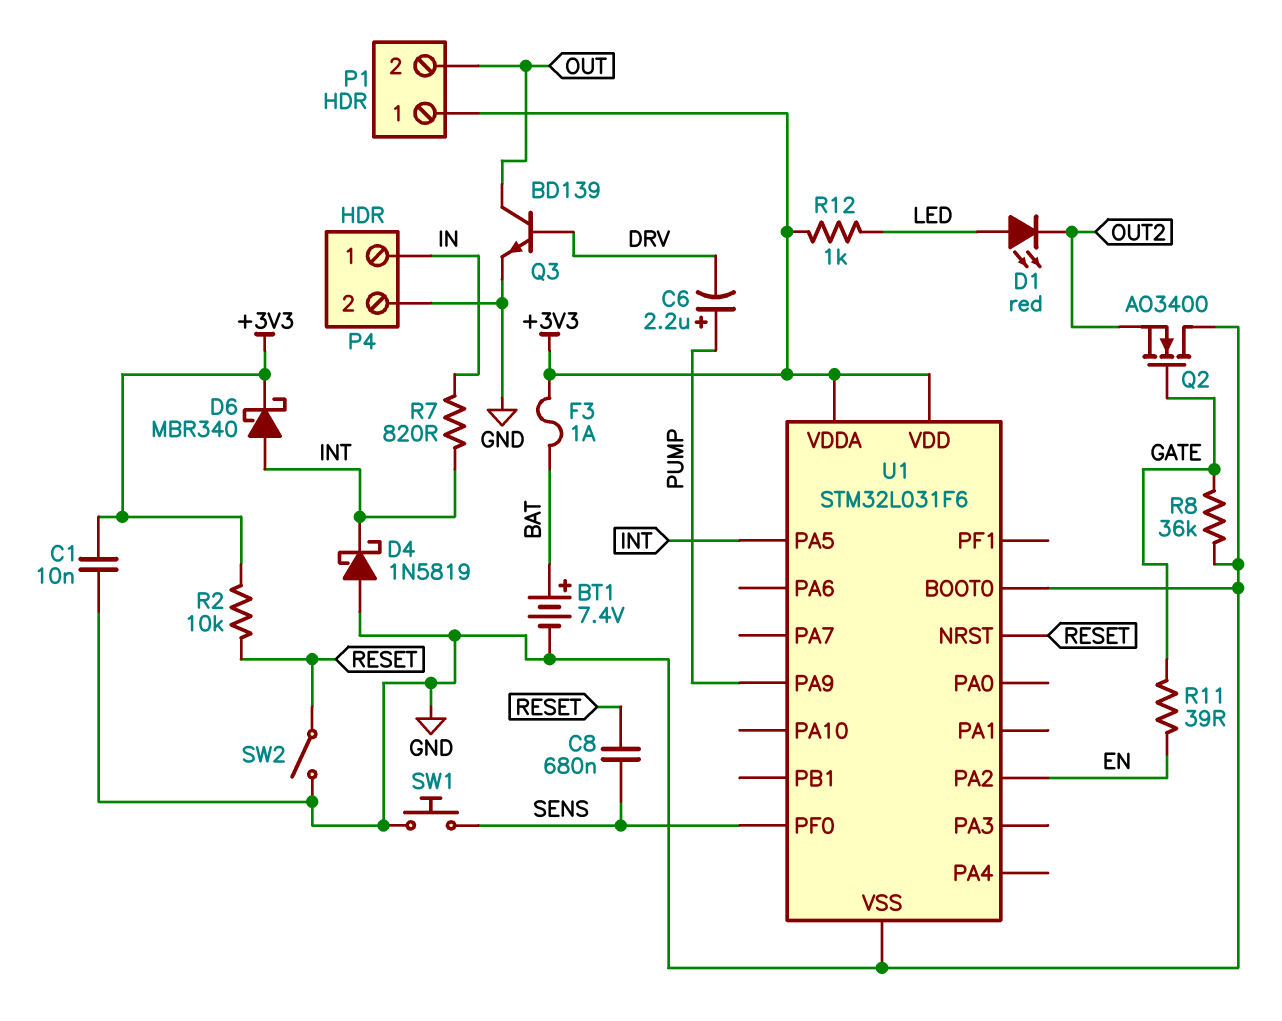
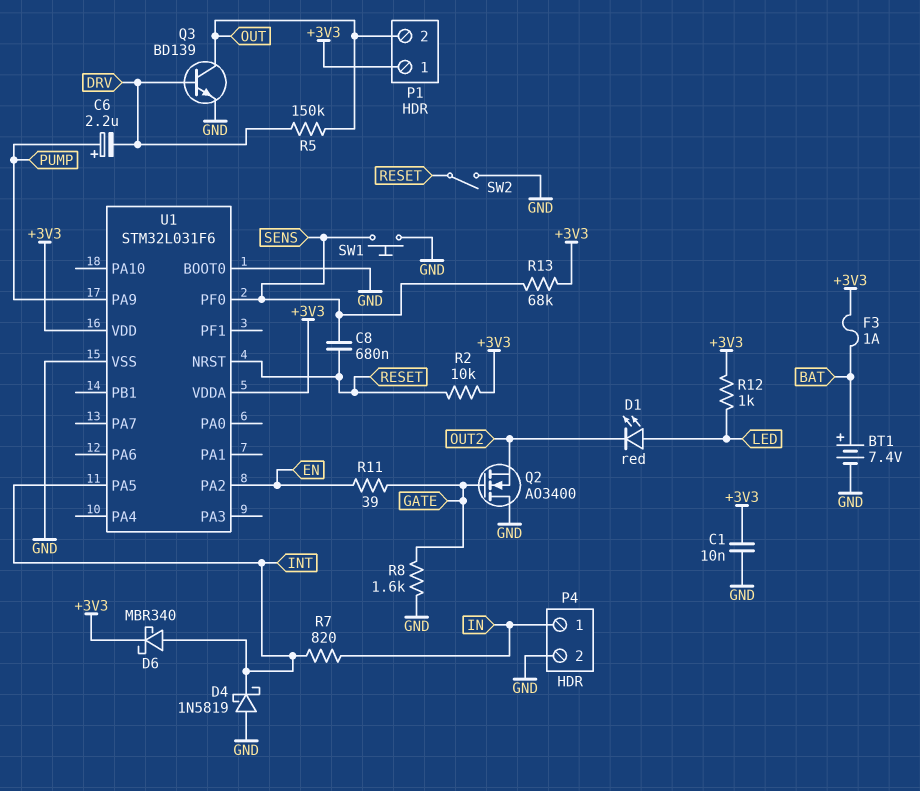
R5: none -> 150k (DRV, OUT)
R8: 36k (GATE, GND) -> 1.6k (GATE, GND)
R13: none -> 68k (+3V3, SENS)

